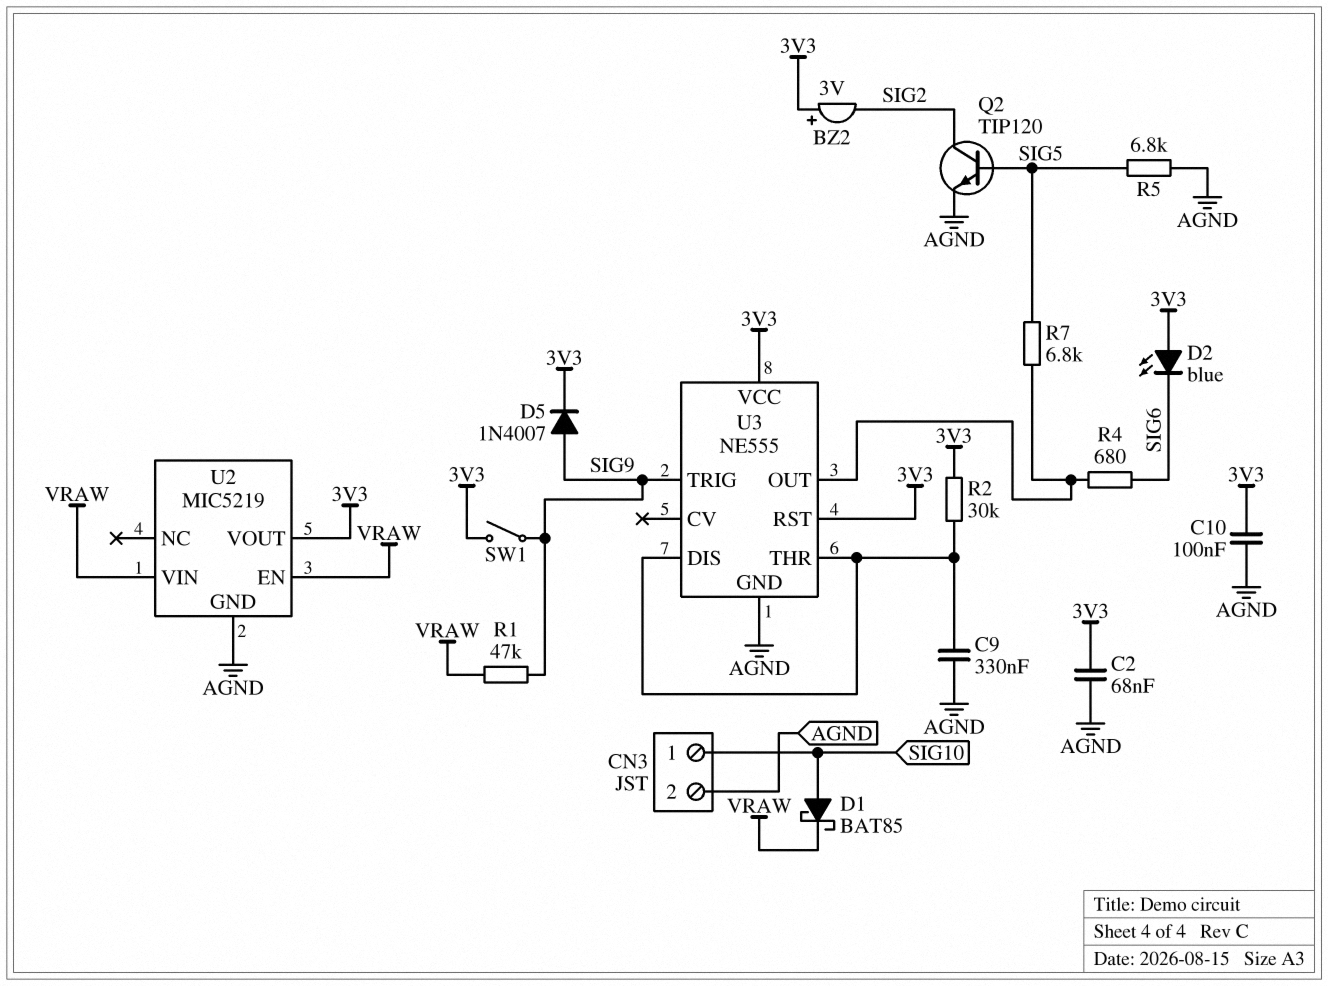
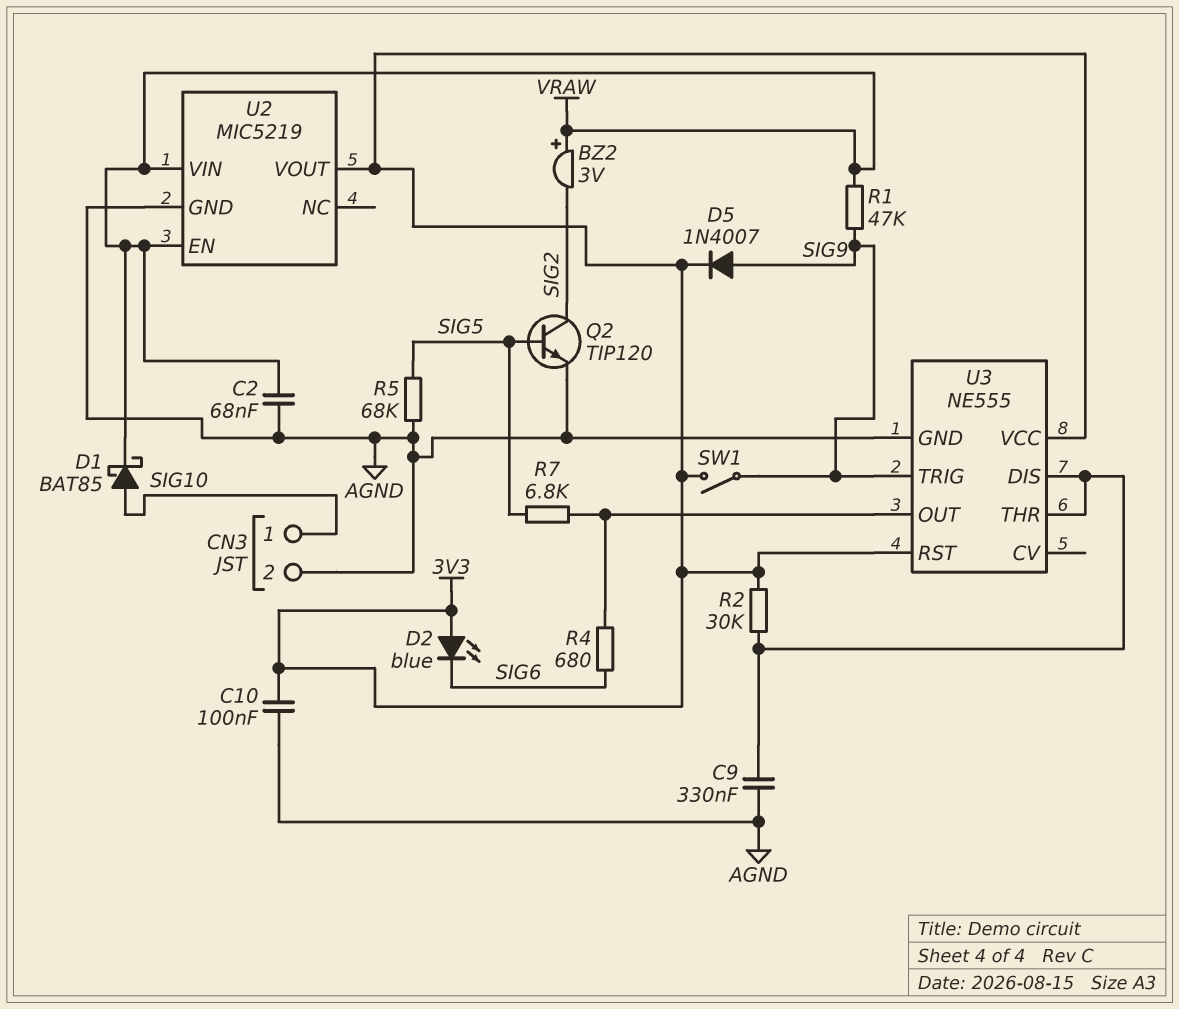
BZ2: buzzer 3V (plus 3V3, minus SIG2) -> buzzer 3V (plus VRAW, minus SIG2)
C2: 68nF (3V3, AGND) -> 68nF (AGND, VRAW)
R5: 6.8k (AGND, SIG5) -> 68k (AGND, SIG5)

